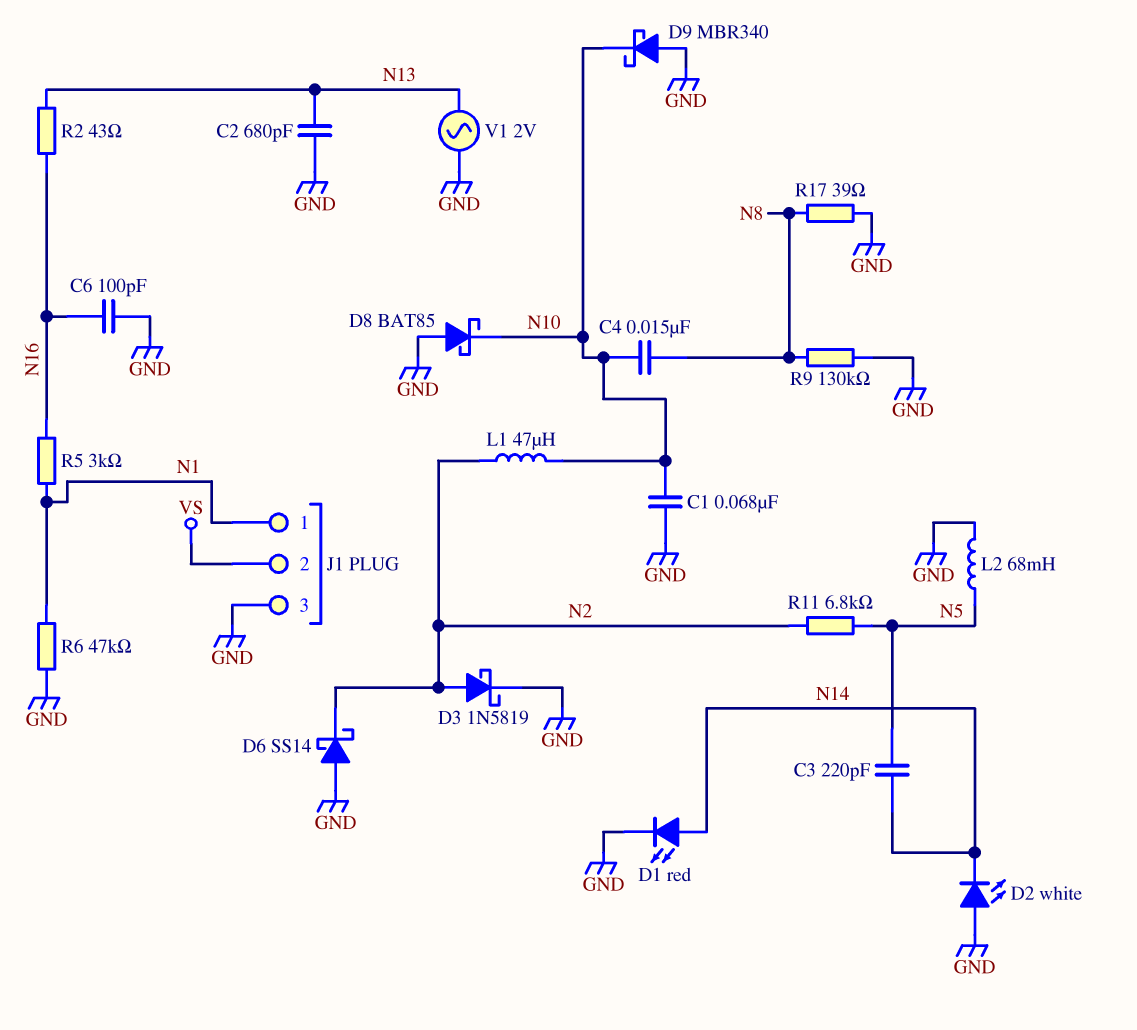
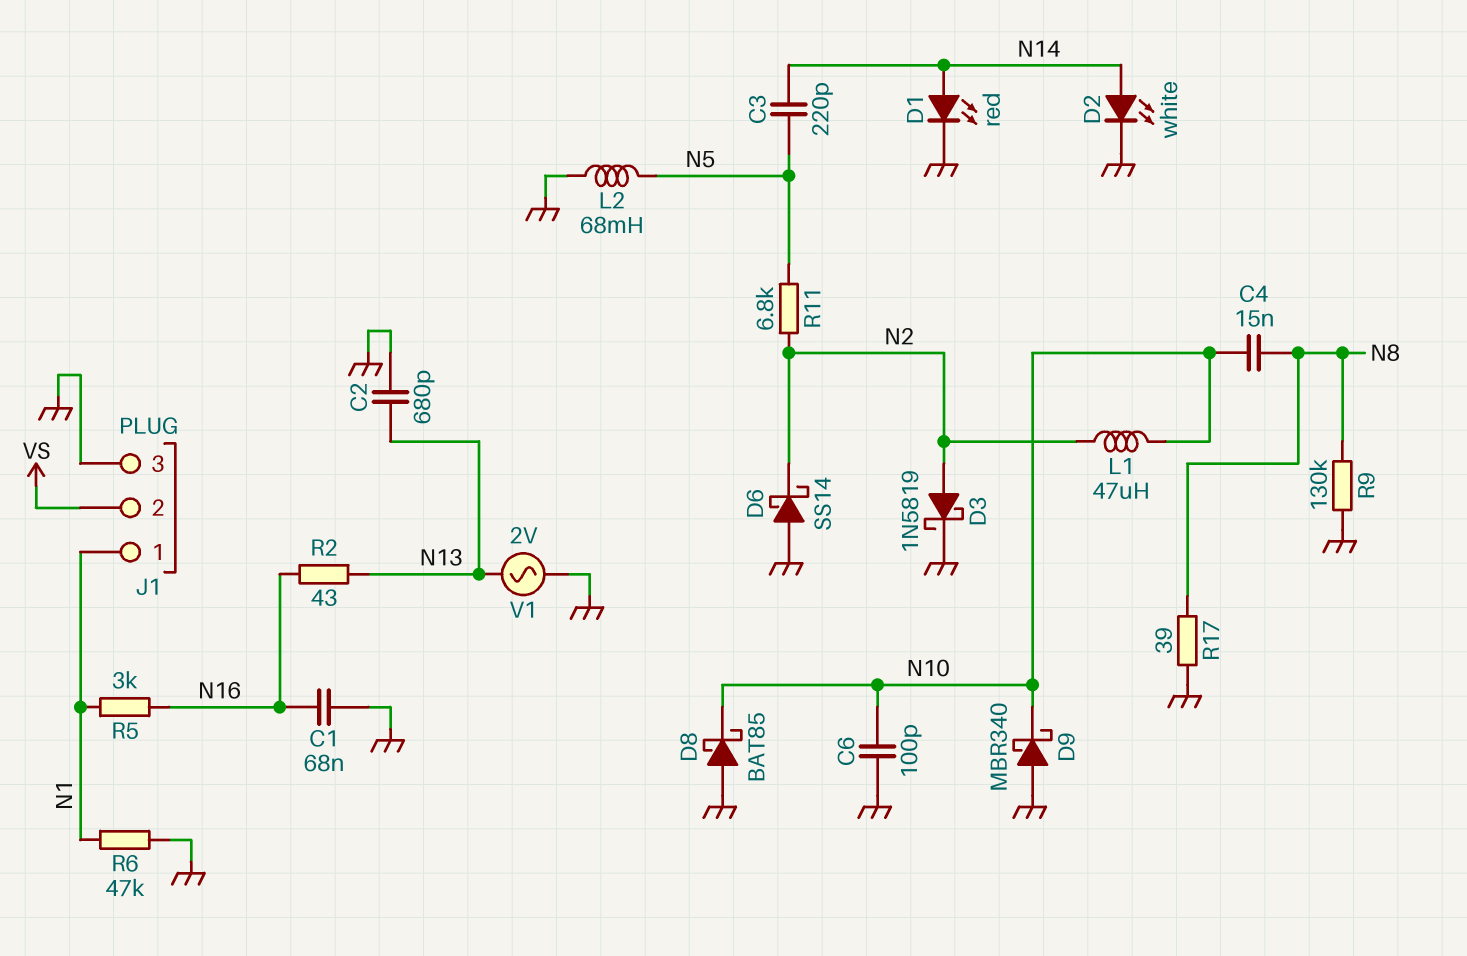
C1: 68nF (GND, N10) -> 68nF (GND, N16)
C6: 100pF (GND, N16) -> 100pF (GND, N10)
D2: LED white (A GND, K N14) -> LED white (A N14, K GND)

